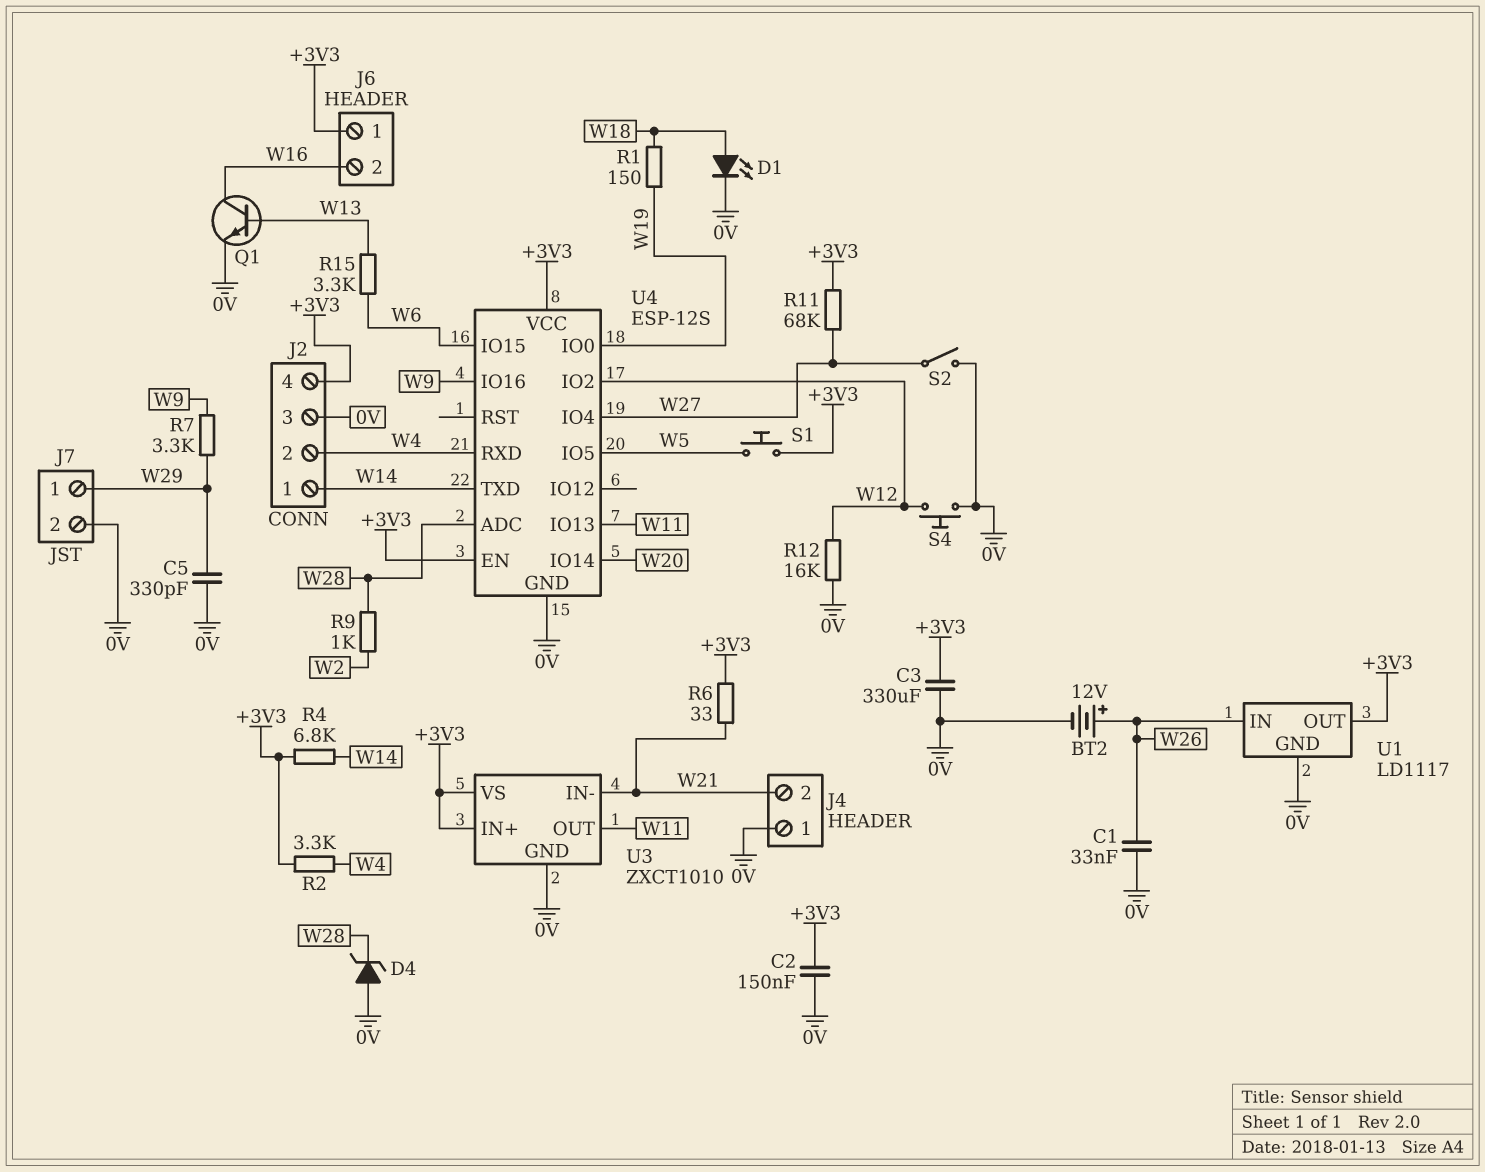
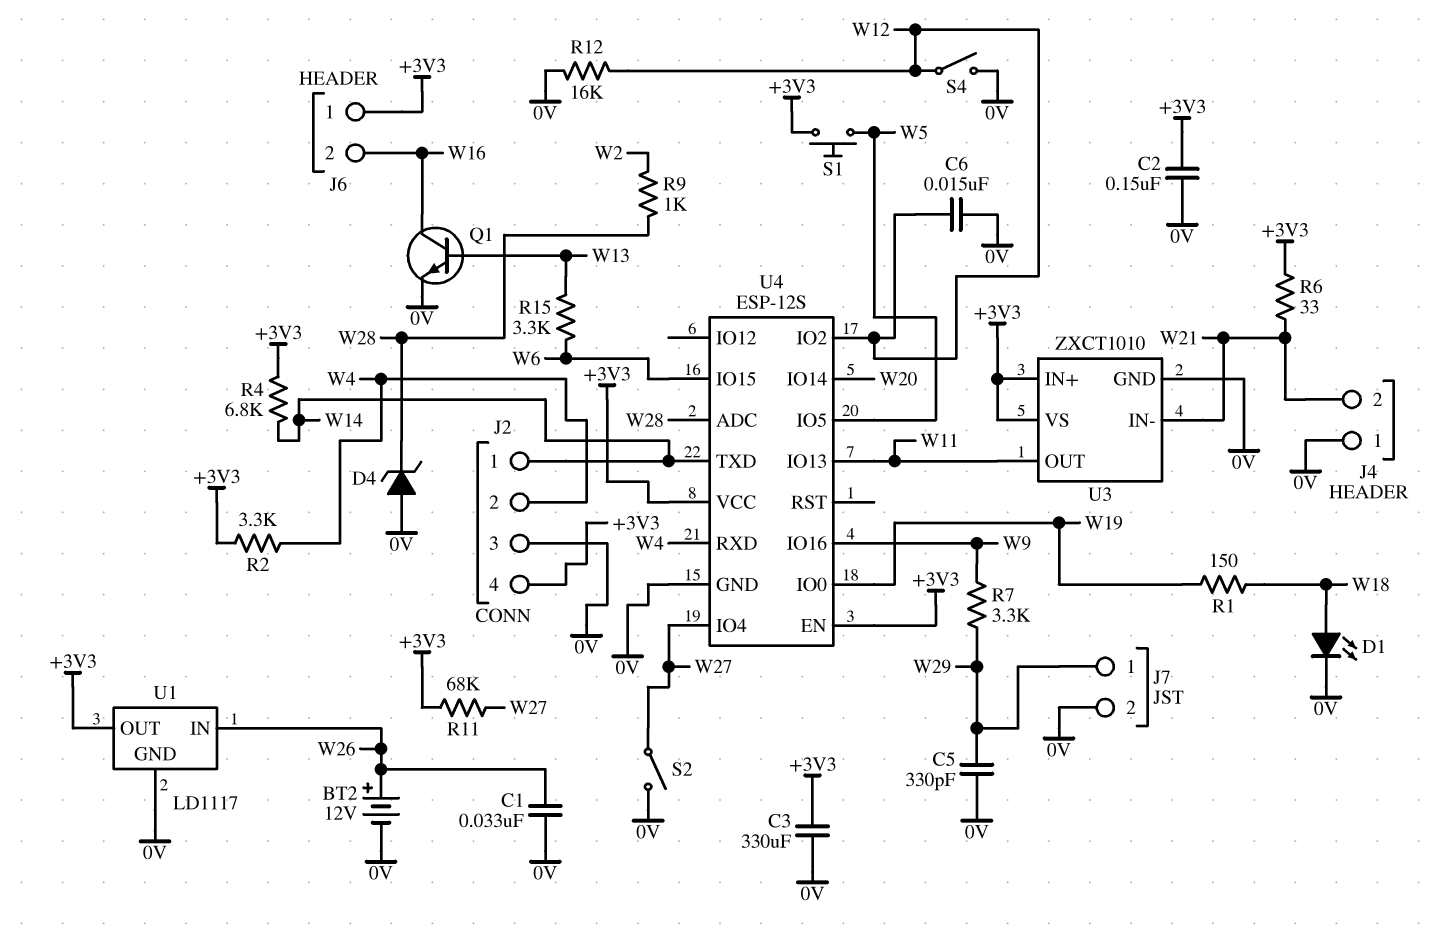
C6: none -> 15nF (0V, W12)
S4: button (0V, W12) -> switch (0V, W12)

